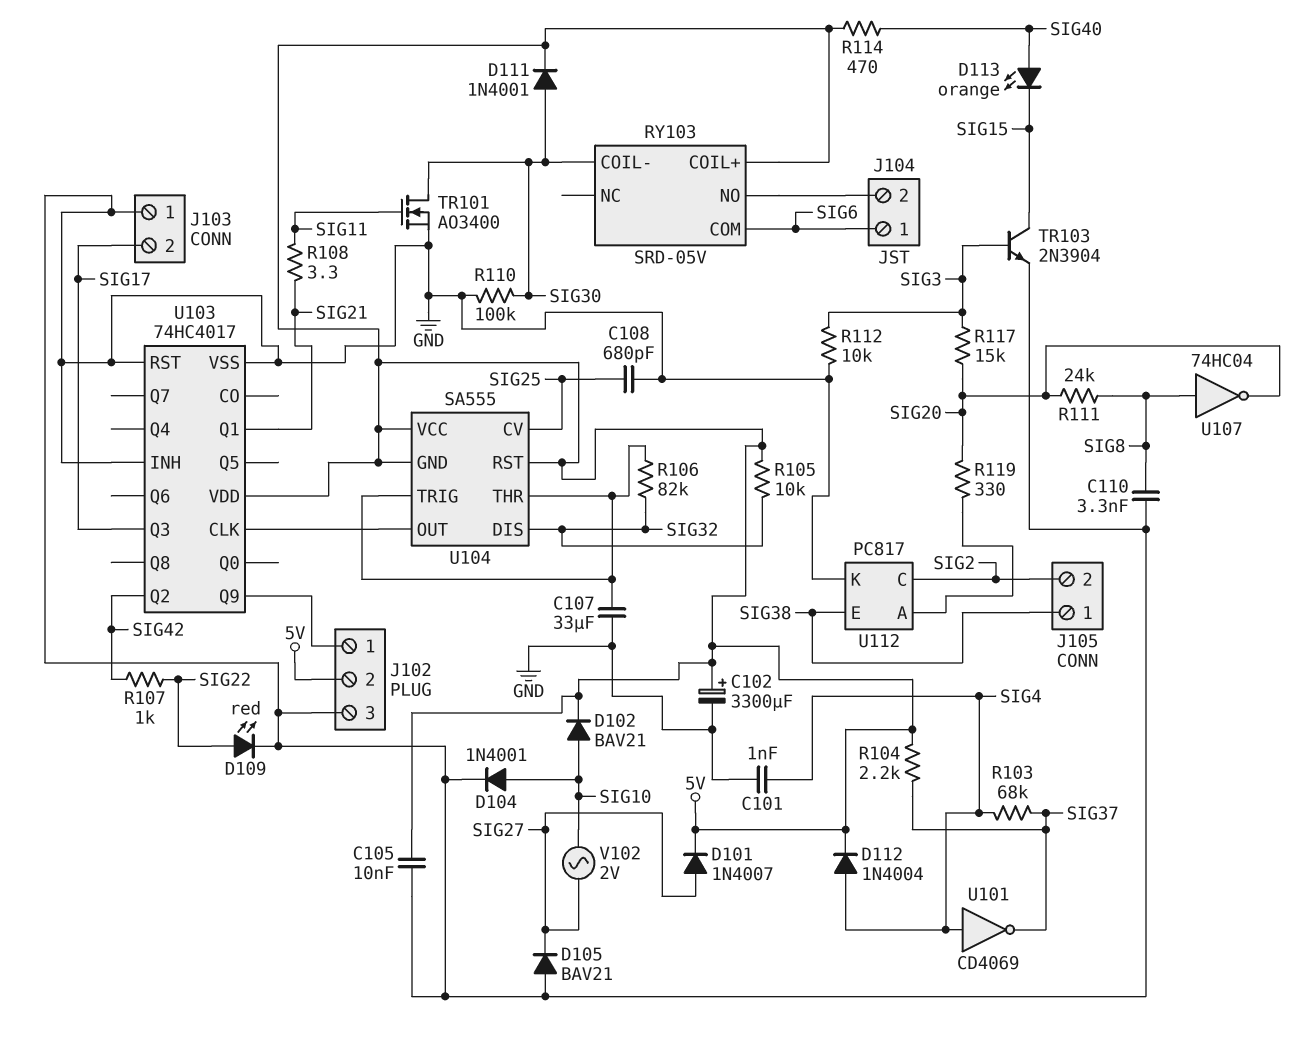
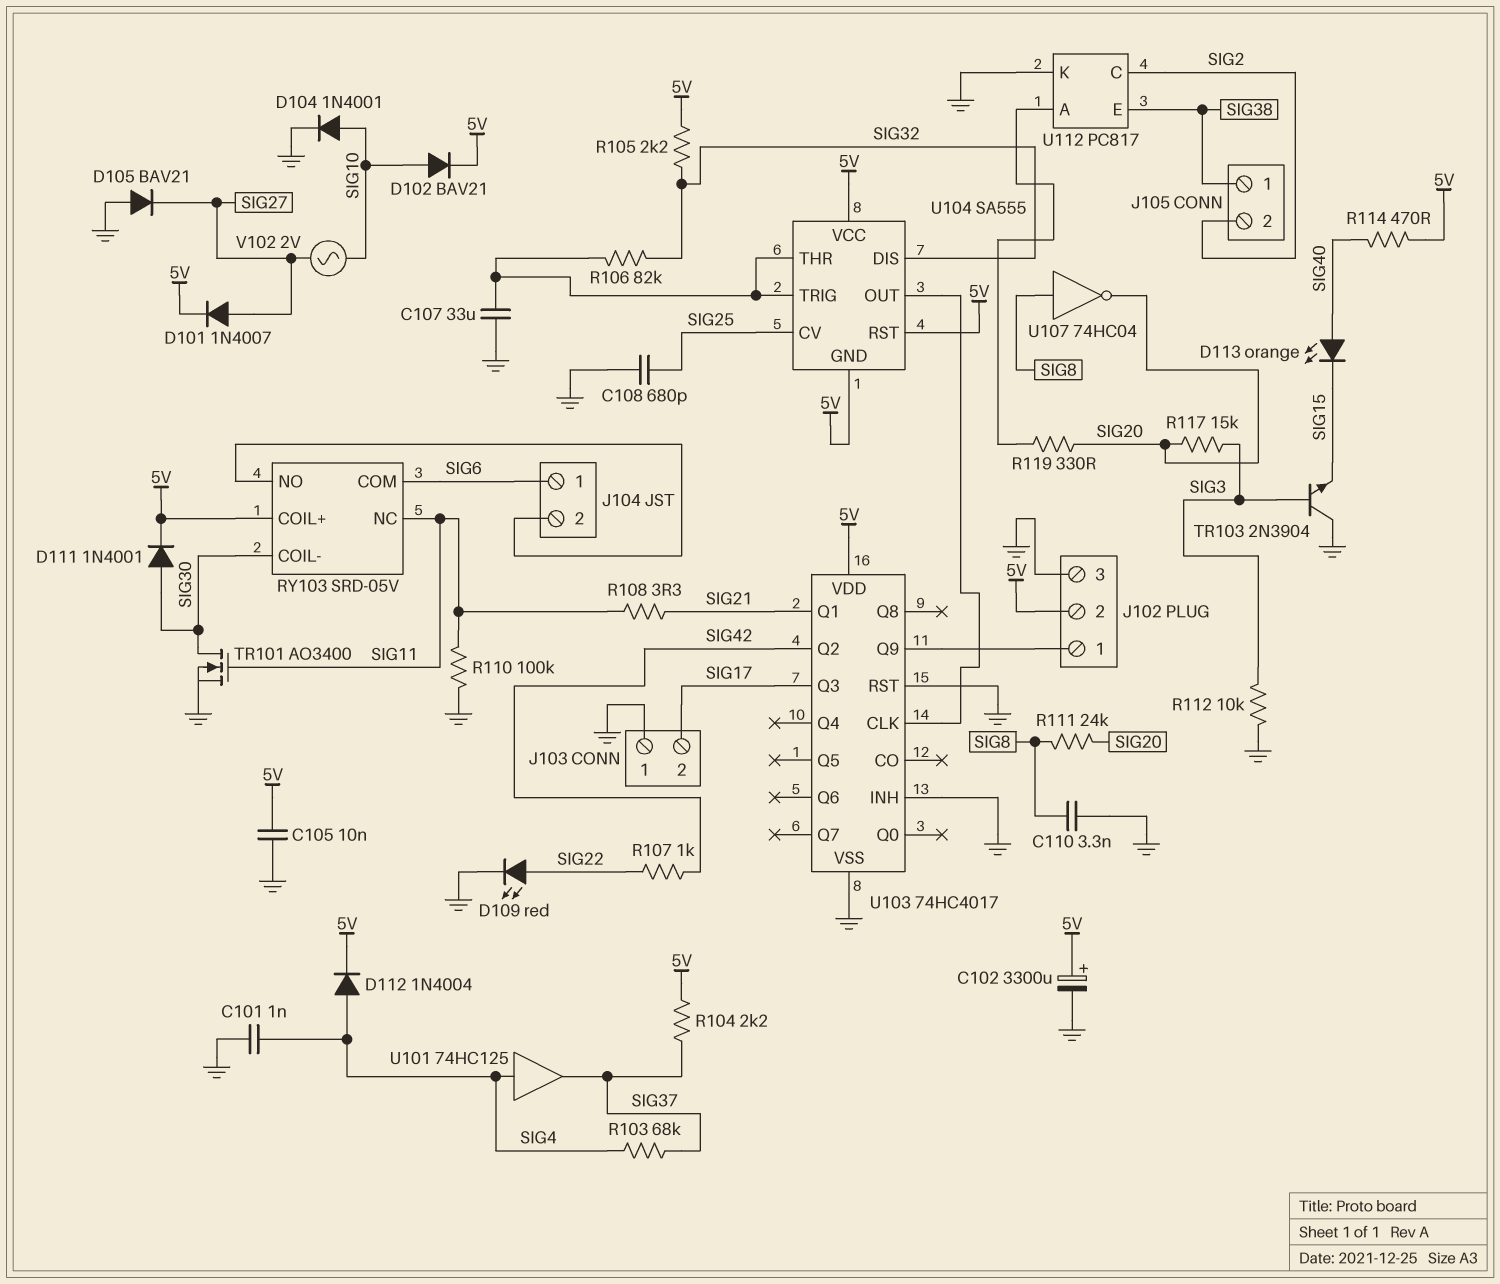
R105: 10k (5V, SIG32) -> 2.2k (5V, SIG32)
R110: 100k (GND, SIG30) -> 100k (GND, SIG11)
RY103 pin NC: none -> SIG11
TR103: NPN 2N3904 (B SIG3, C SIG15, E GND) -> NPN 2N3904 (B SIG3, C GND, E SIG15)
U101: NOT CD4069 (in SIG4, out SIG37) -> buffer 74HC125 (in SIG4, out SIG37)

